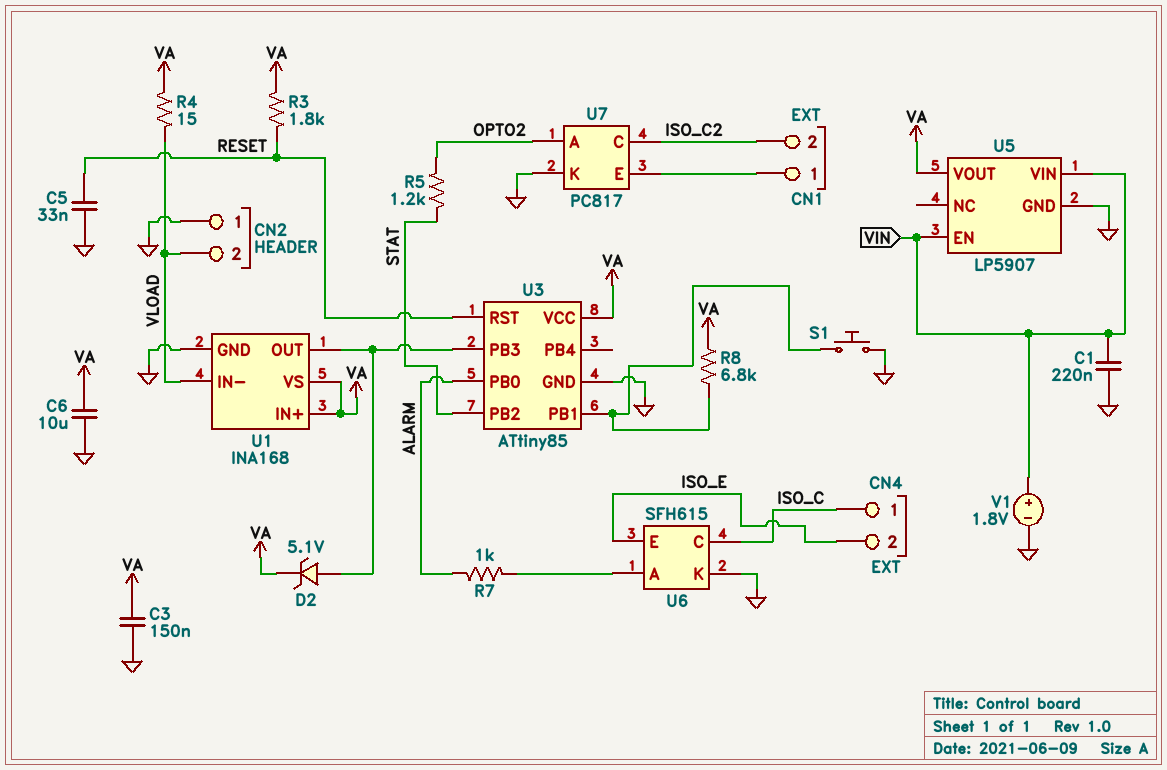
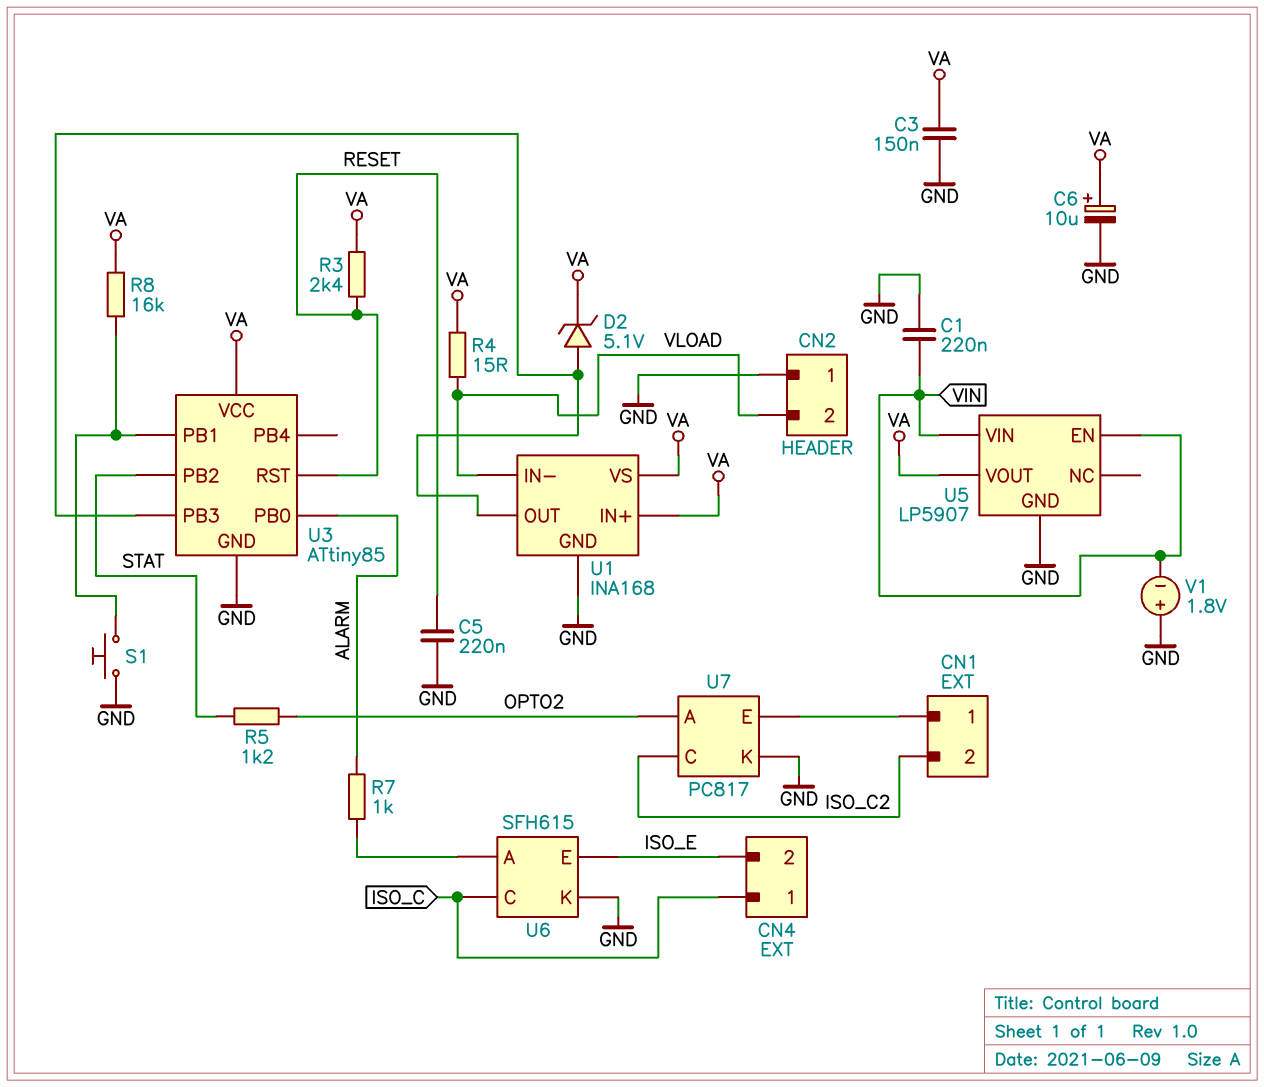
C5: 33nF (GND, RESET) -> 220nF (GND, RESET)
C6: 10uF (GND, VA) -> 10uF (plus VA, minus GND)
R3: 1.8k (RESET, VA) -> 2.4k (RESET, VA)
R8: 6.8k (U3/PB1, VA) -> 16k (U3/PB1, VA)
V1: 1.8V (plus VIN, minus GND) -> 1.8V (plus GND, minus VIN)

